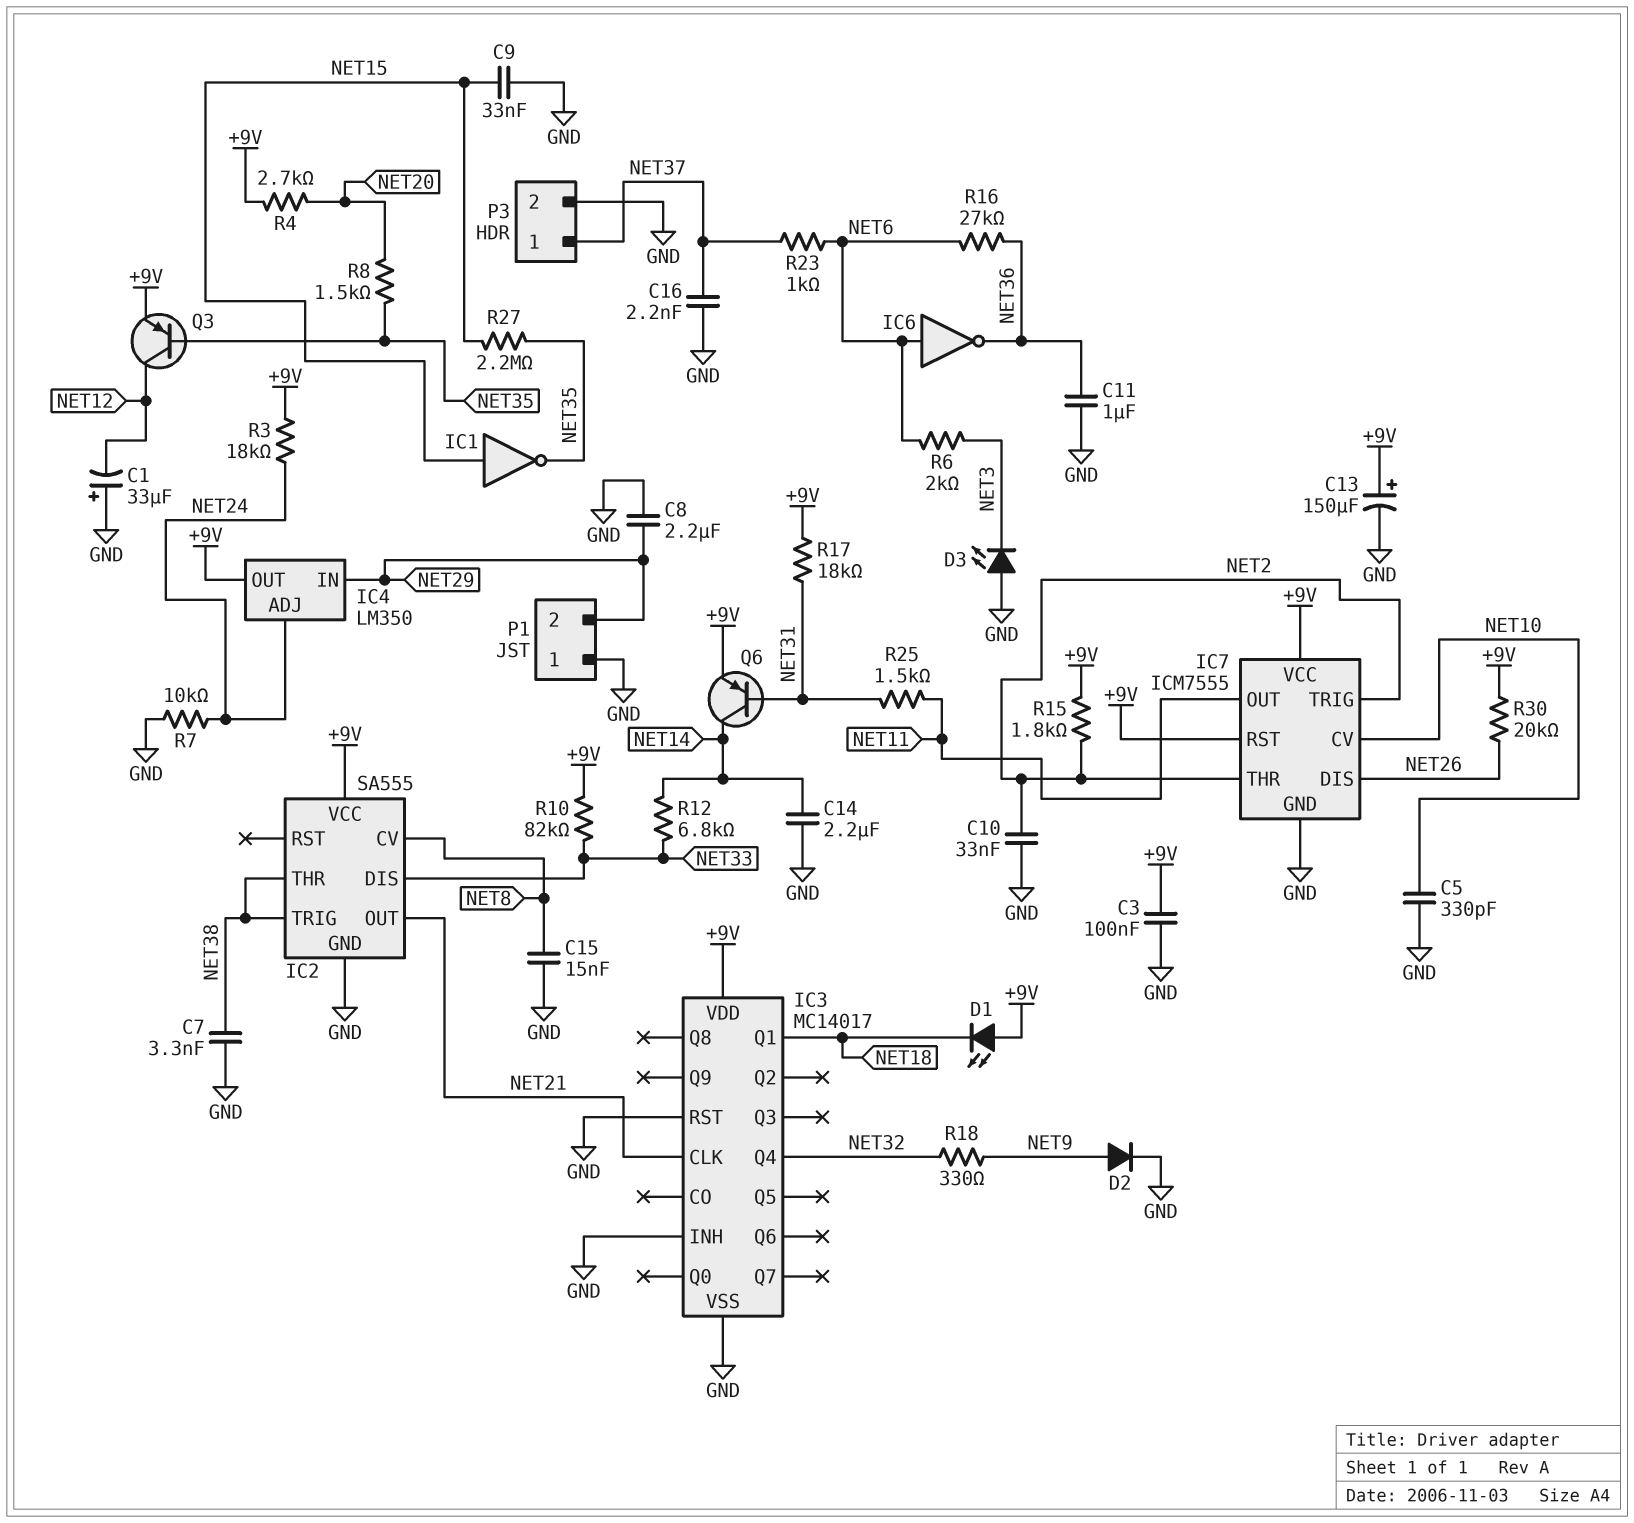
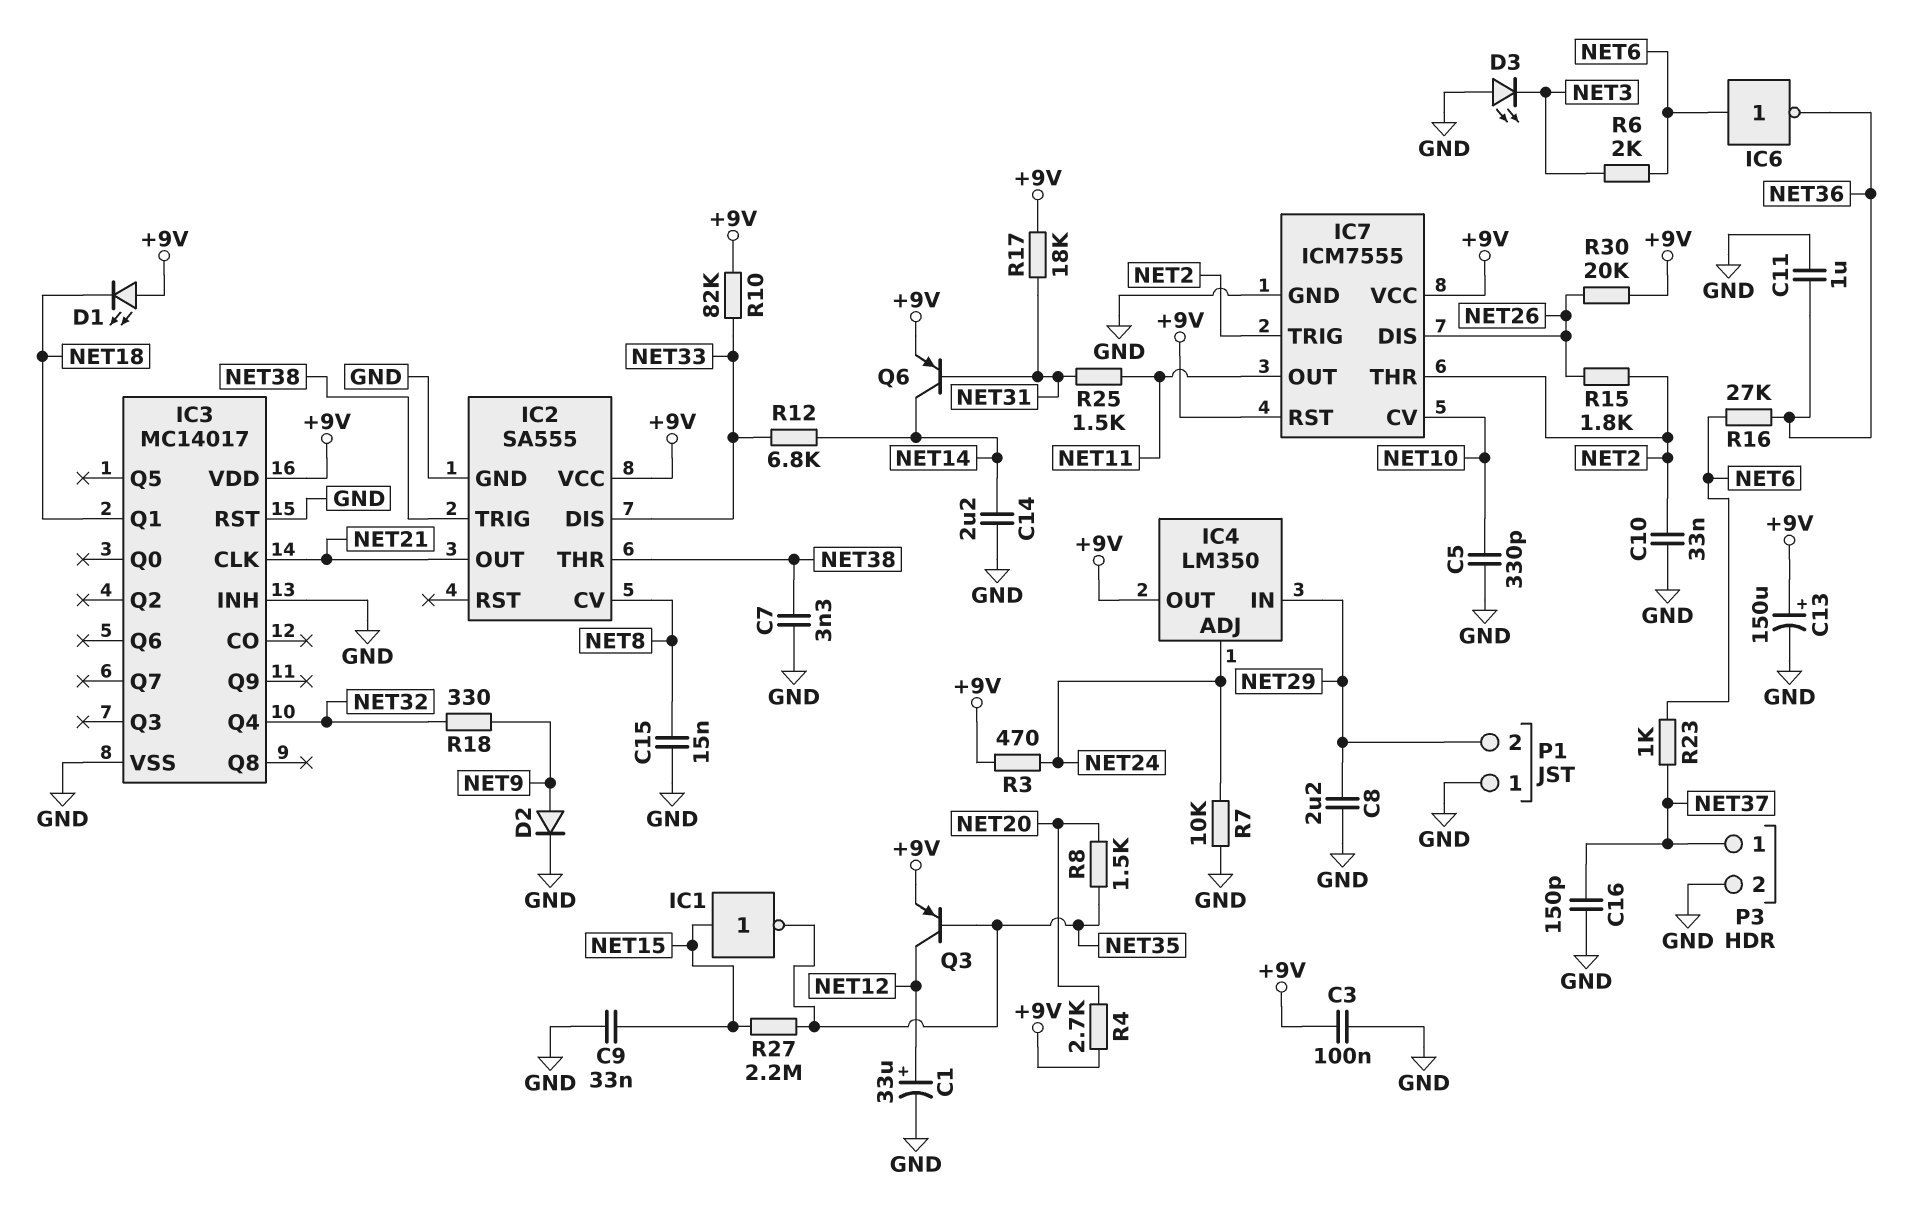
C1: 33uF (plus GND, minus NET12) -> 33uF (plus NET12, minus GND)
C16: 2.2nF (GND, NET37) -> 150pF (GND, NET37)
R3: 18k (+9V, NET24) -> 470 (+9V, NET24)
R15: 1.8k (+9V, NET2) -> 1.8k (NET2, NET26)

